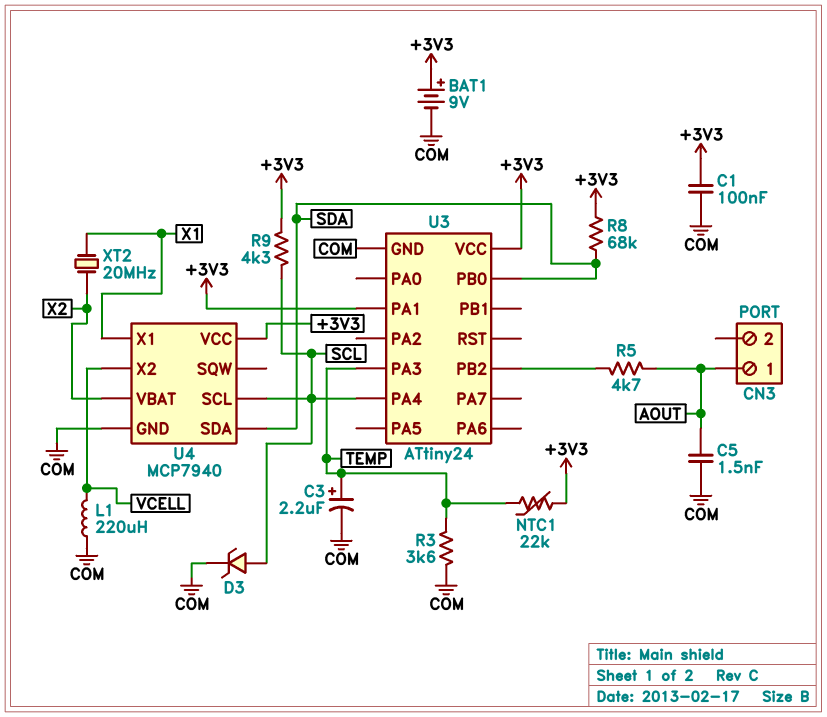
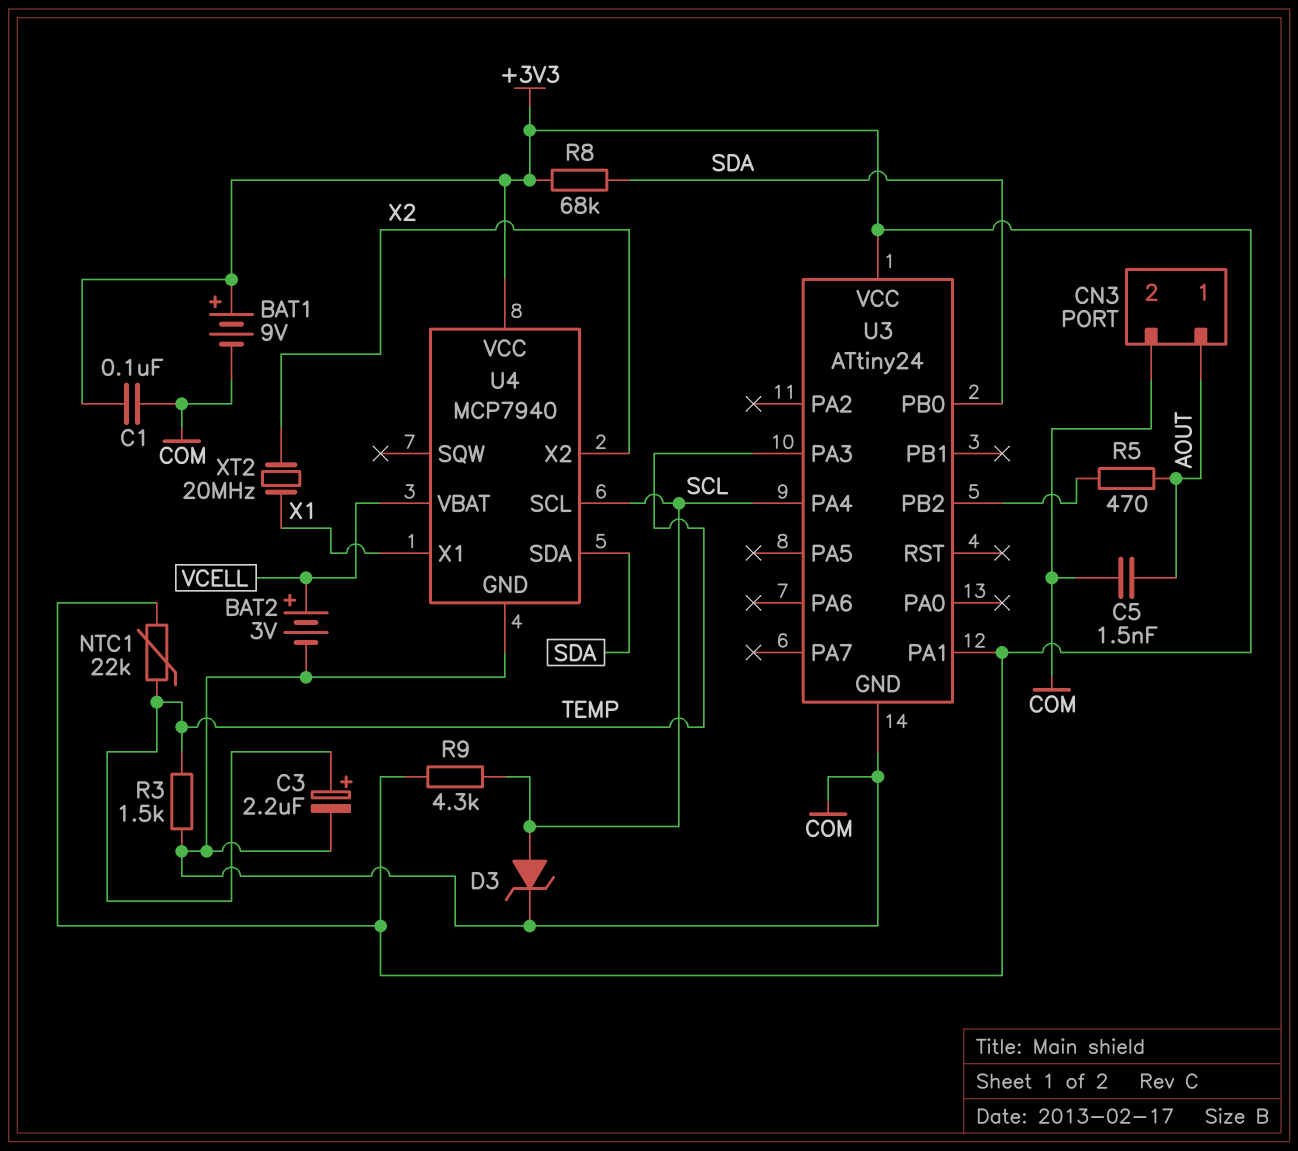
BAT2: none -> 3V (plus VCELL, minus COM)
CN3 pin 2: none -> COM
L1: 220uH (COM, VCELL) -> none
R3: 3.6k (COM, TEMP) -> 1.5k (COM, TEMP)
R5: 4.7k (AOUT, U3/PB2) -> 470 (AOUT, U3/PB2)
U4 pin VBAT: X2 -> VCELL
U4 pin X2: VCELL -> X2

